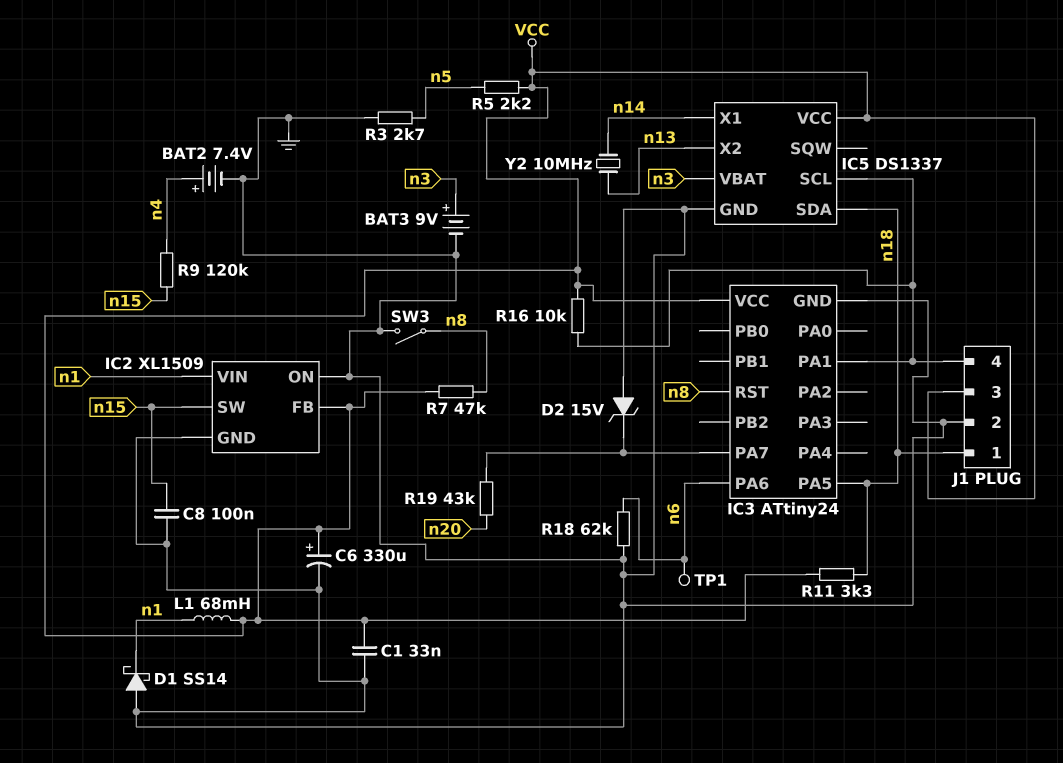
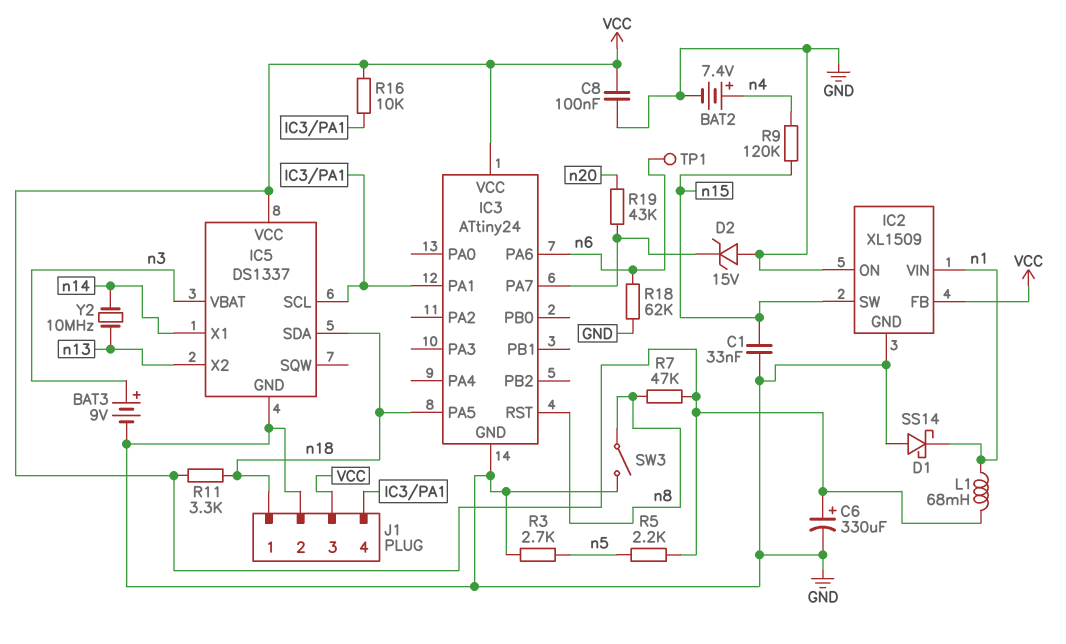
C1: 33nF (GND, VCC) -> 33nF (GND, n15)
C8: 100nF (GND, n15) -> 100nF (GND, VCC)

